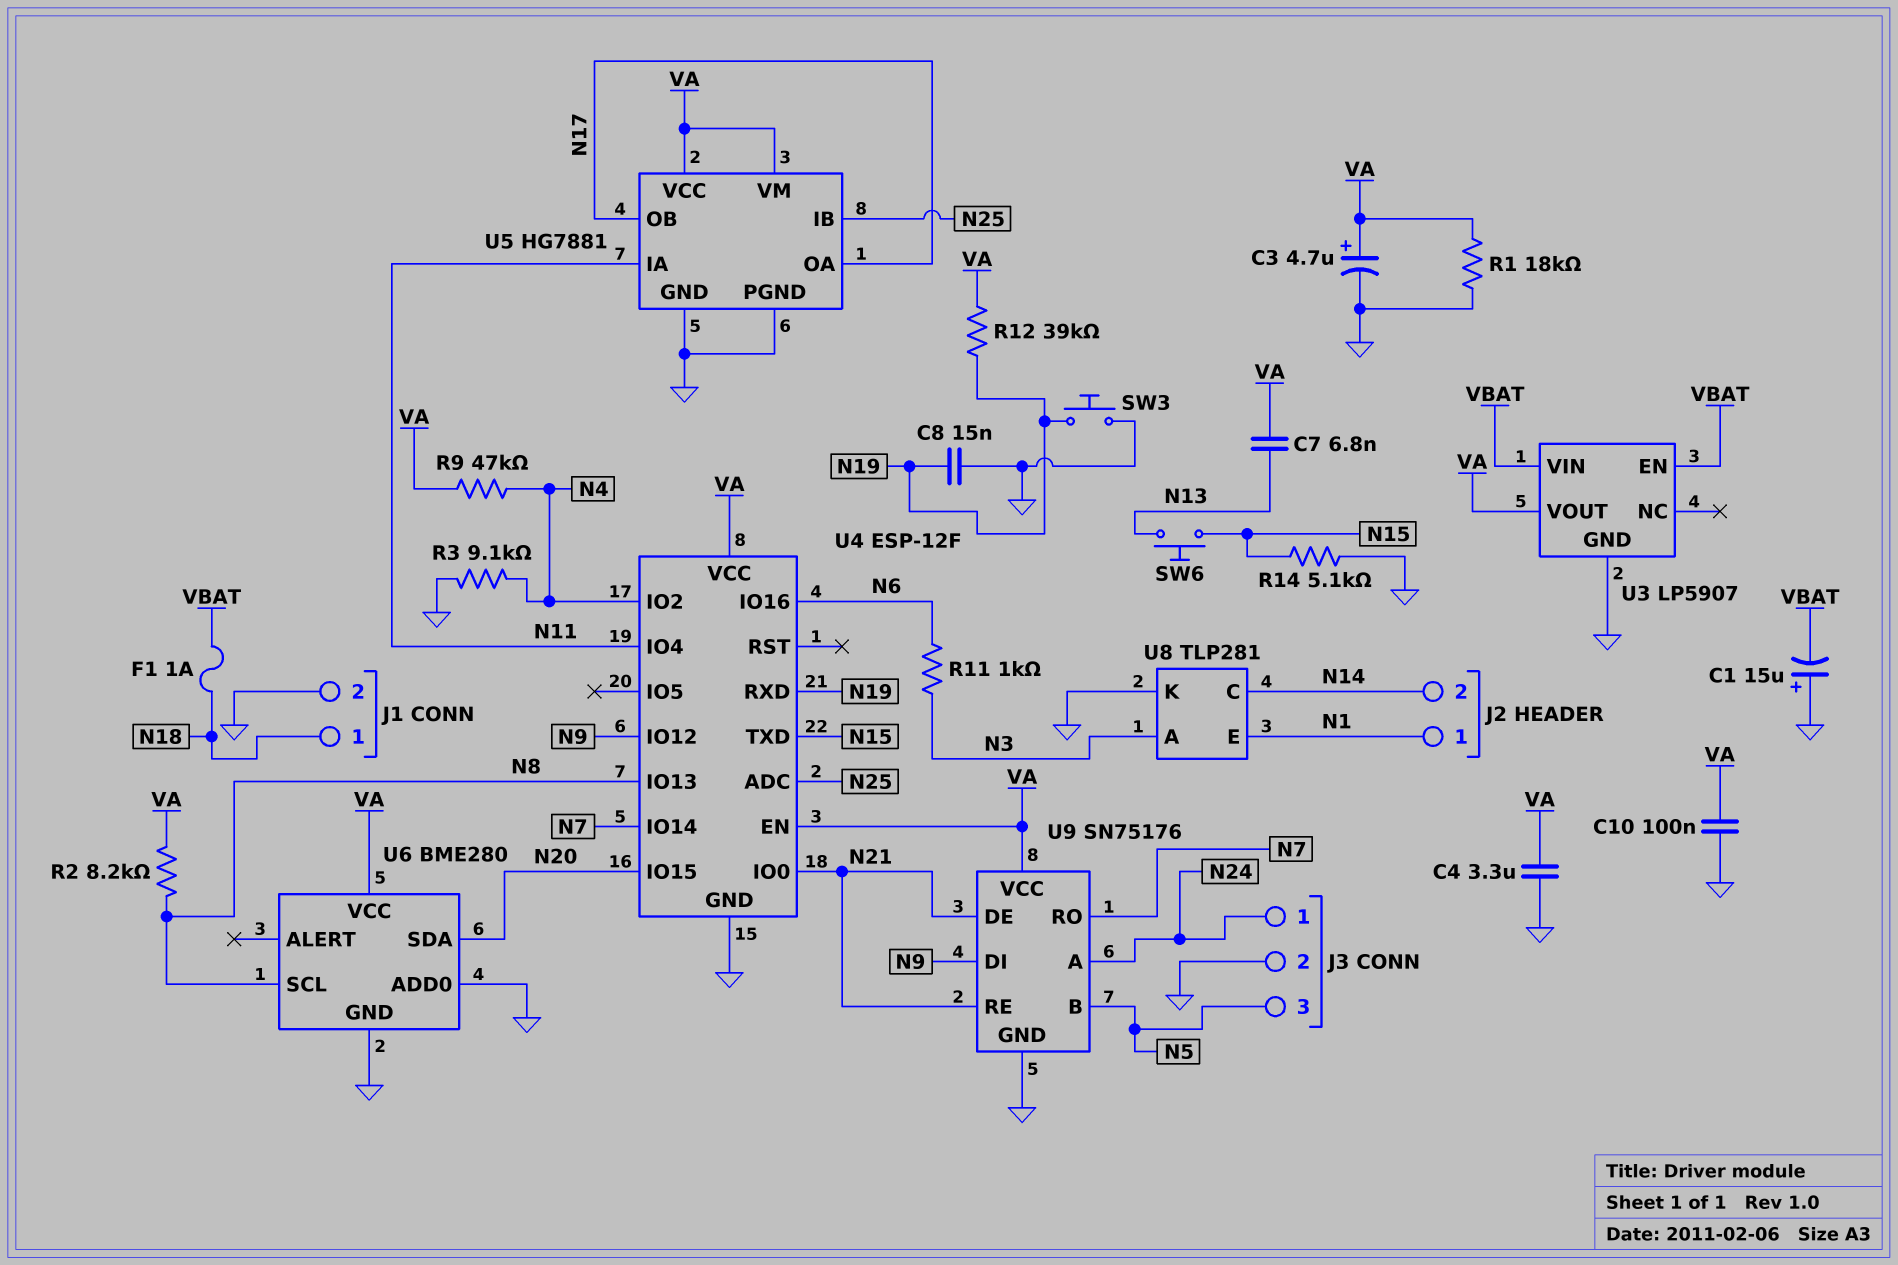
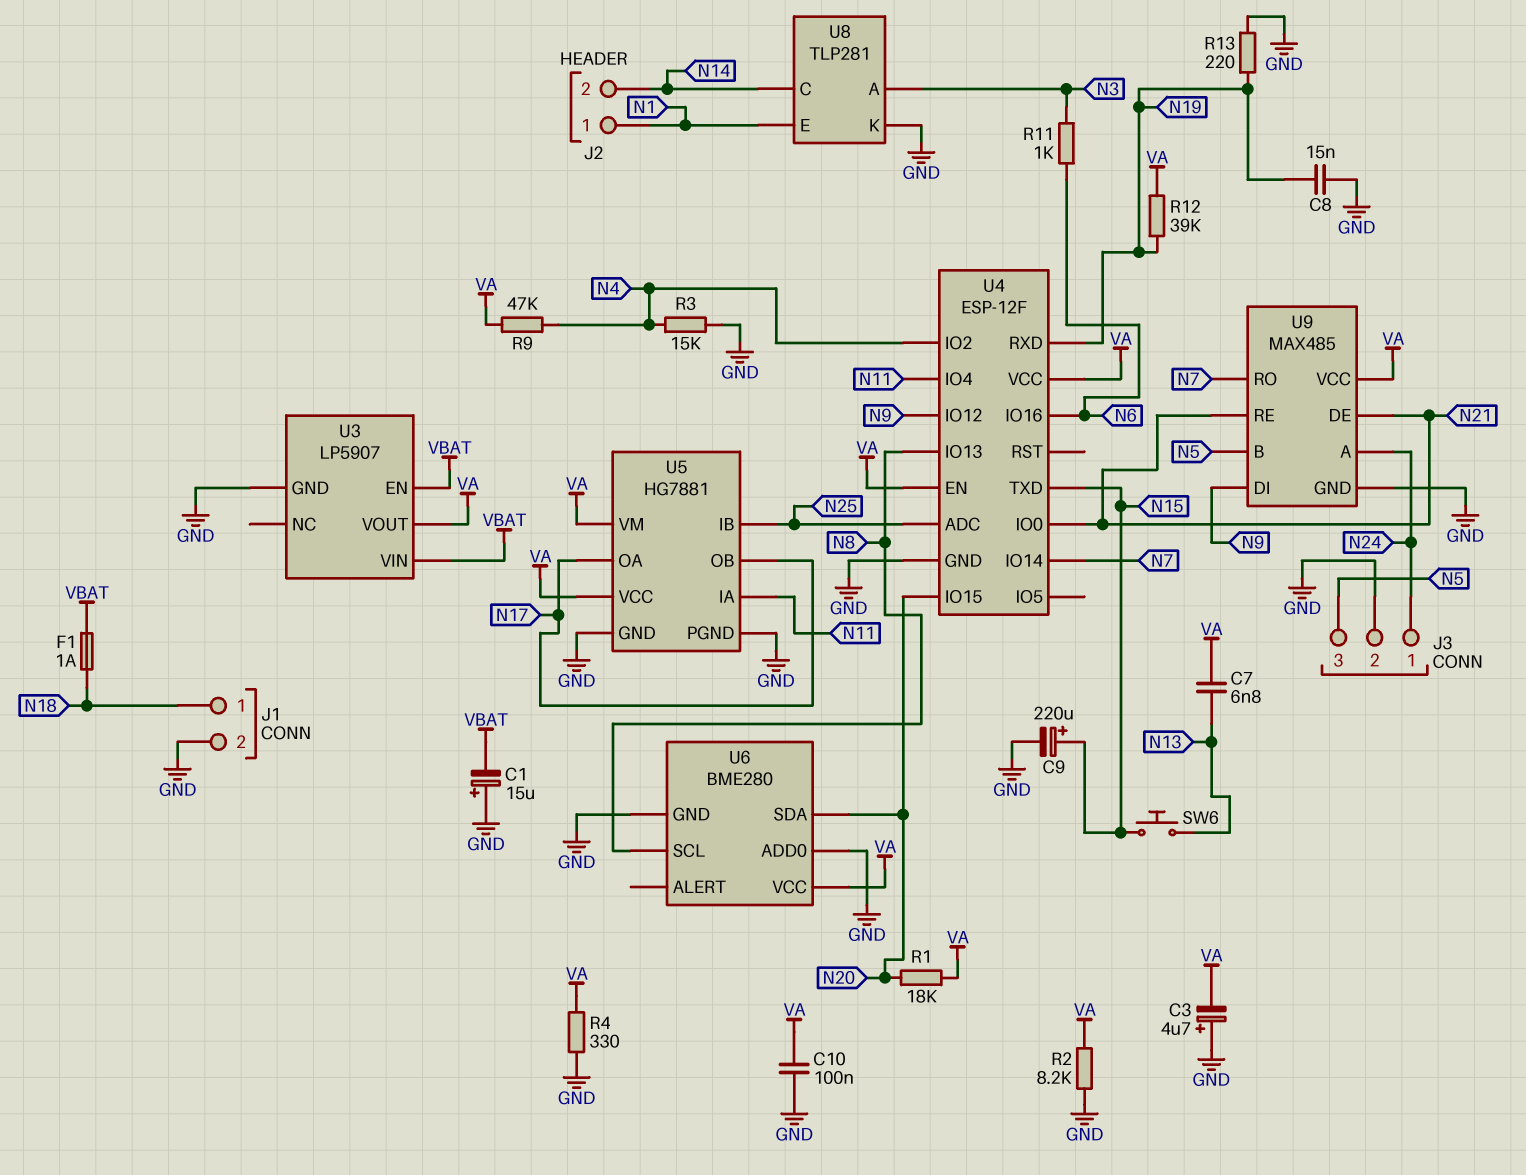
C3: 4.7uF (plus VA, minus GND) -> 4.7uF (plus GND, minus VA)
C4: 3.3uF (GND, VA) -> none
C9: none -> 220uF (plus N15, minus GND)
R1: 18k (GND, VA) -> 18k (N20, VA)
R2: 8.2k (N8, VA) -> 8.2k (GND, VA)
R3: 9.1k (GND, N4) -> 15k (GND, N4)
R4: none -> 330 (GND, VA)
R13: none -> 220 (GND, N19)
R14: 5.1k (GND, N15) -> none
SW3: button (GND, N19) -> none
U9: SN75176 -> MAX485

